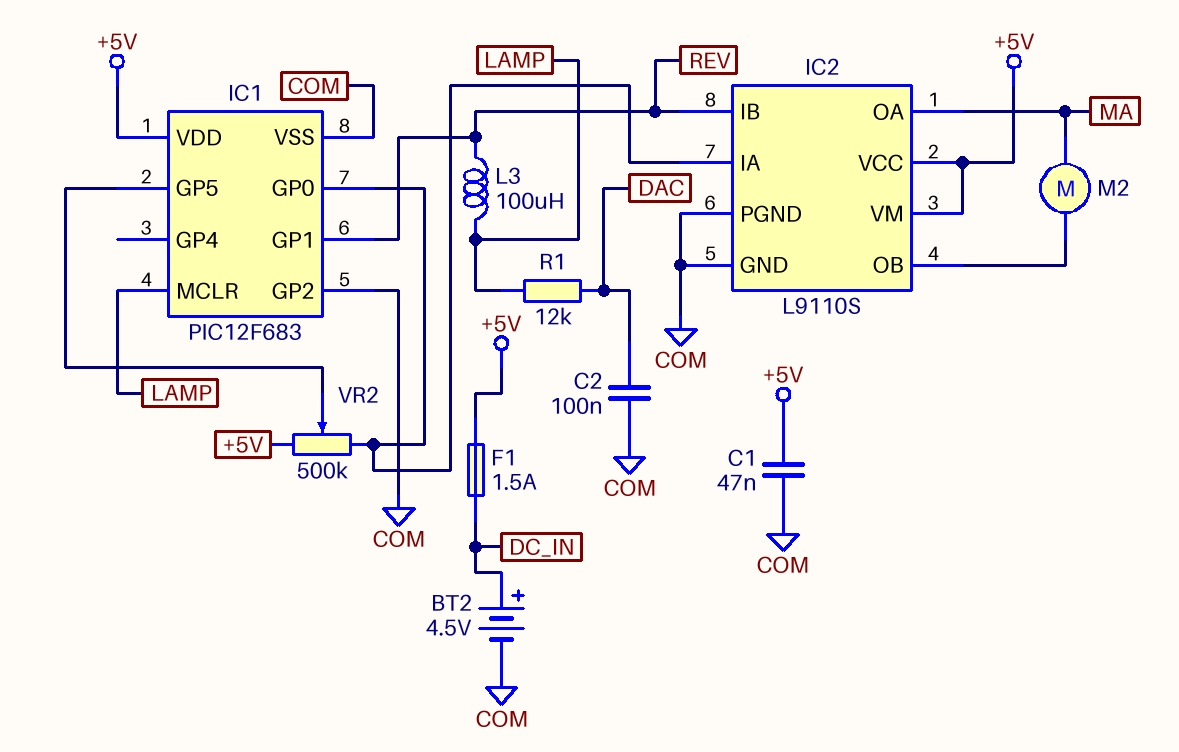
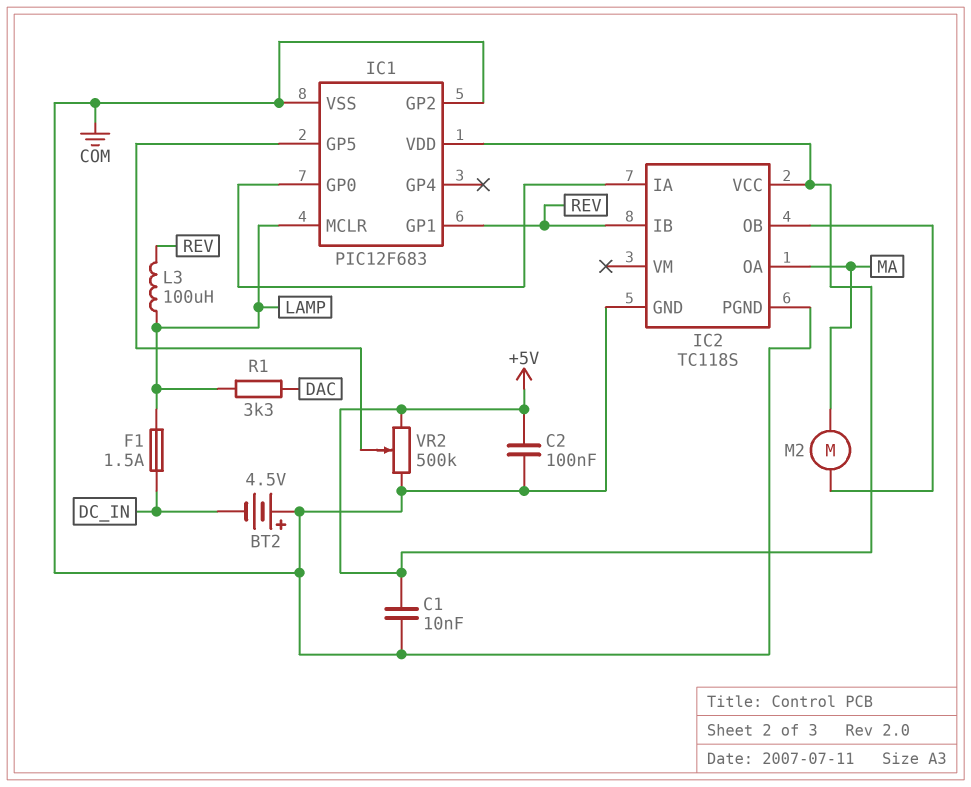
BT2: 4.5V (plus DC_IN, minus COM) -> 4.5V (plus COM, minus DC_IN)
C1: 47nF (+5V, COM) -> 10nF (+5V, COM)
C2: 100nF (COM, DAC) -> 100nF (+5V, COM)
F1: 1.5A (+5V, DC_IN) -> 1.5A (DC_IN, LAMP)
IC2: L9110S -> TC118S
IC2 pin VM: +5V -> none
R1: 12k (DAC, LAMP) -> 3.3k (DAC, LAMP)
VR2: 500k (+5V, IC1/GP0, wiper IC1/GP5) -> 500k (+5V, COM, wiper IC1/GP5)

